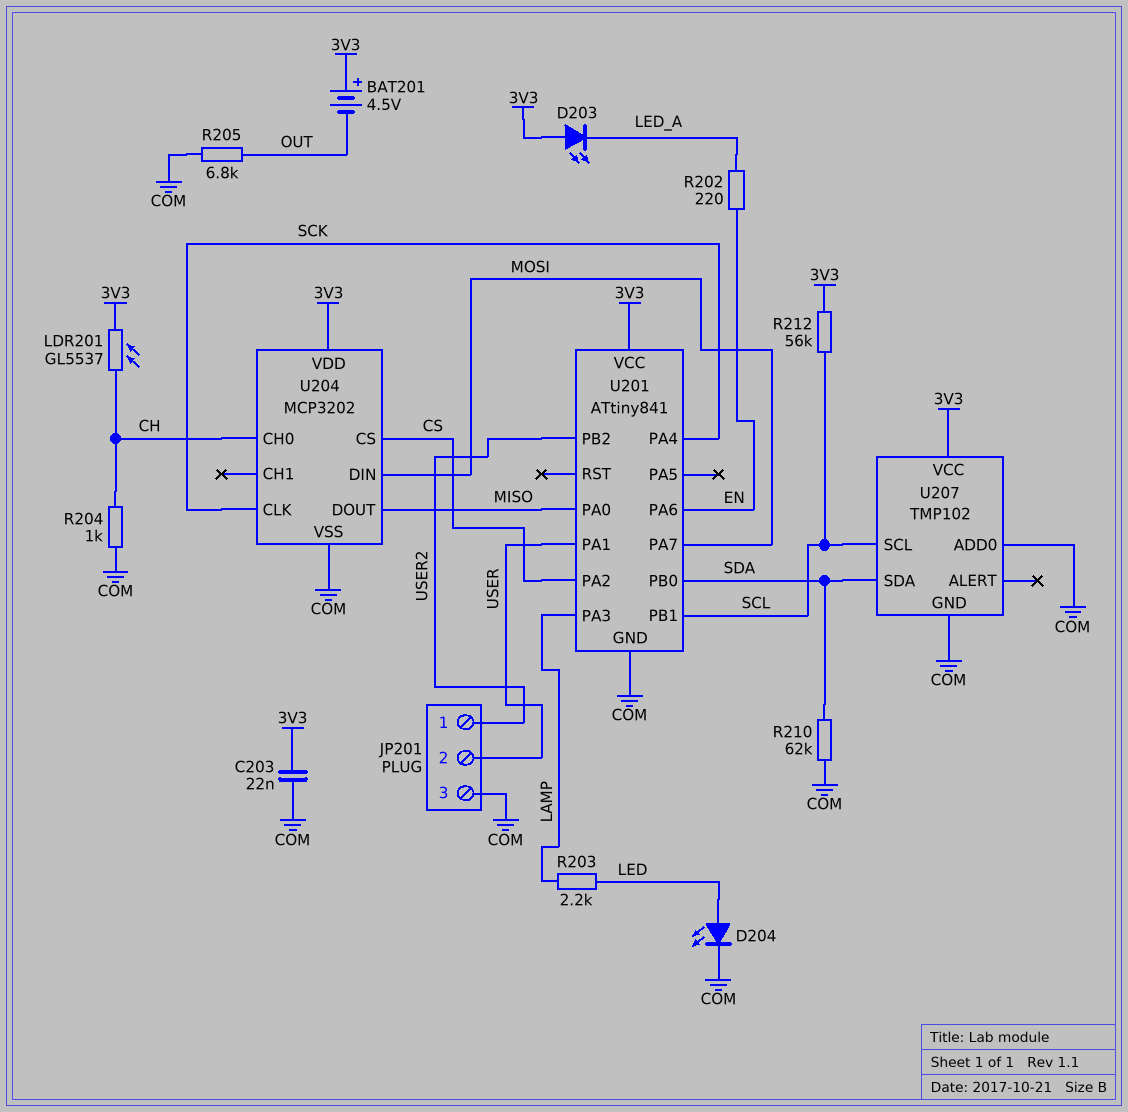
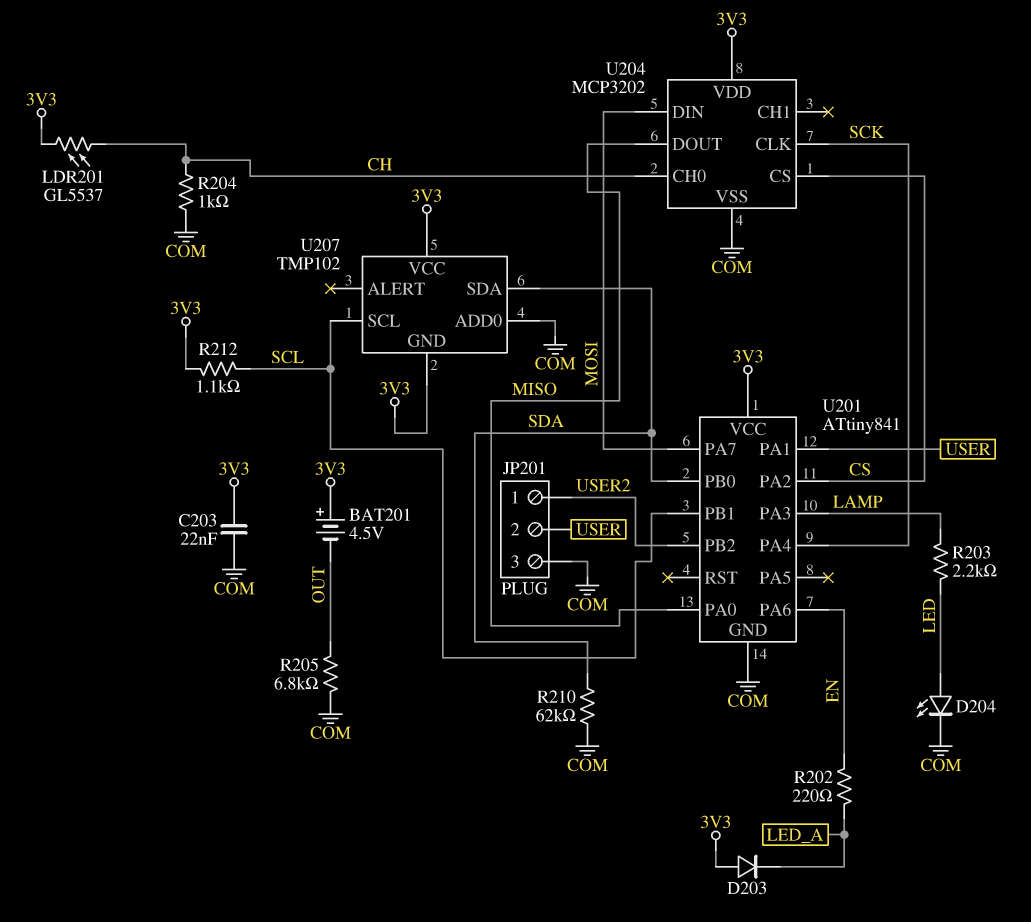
D203: LED (A 3V3, K LED_A) -> diode (A 3V3, K LED_A)
R212: 56k (3V3, SCL) -> 1.1k (3V3, SCL)
U207 pin GND: COM -> 3V3

